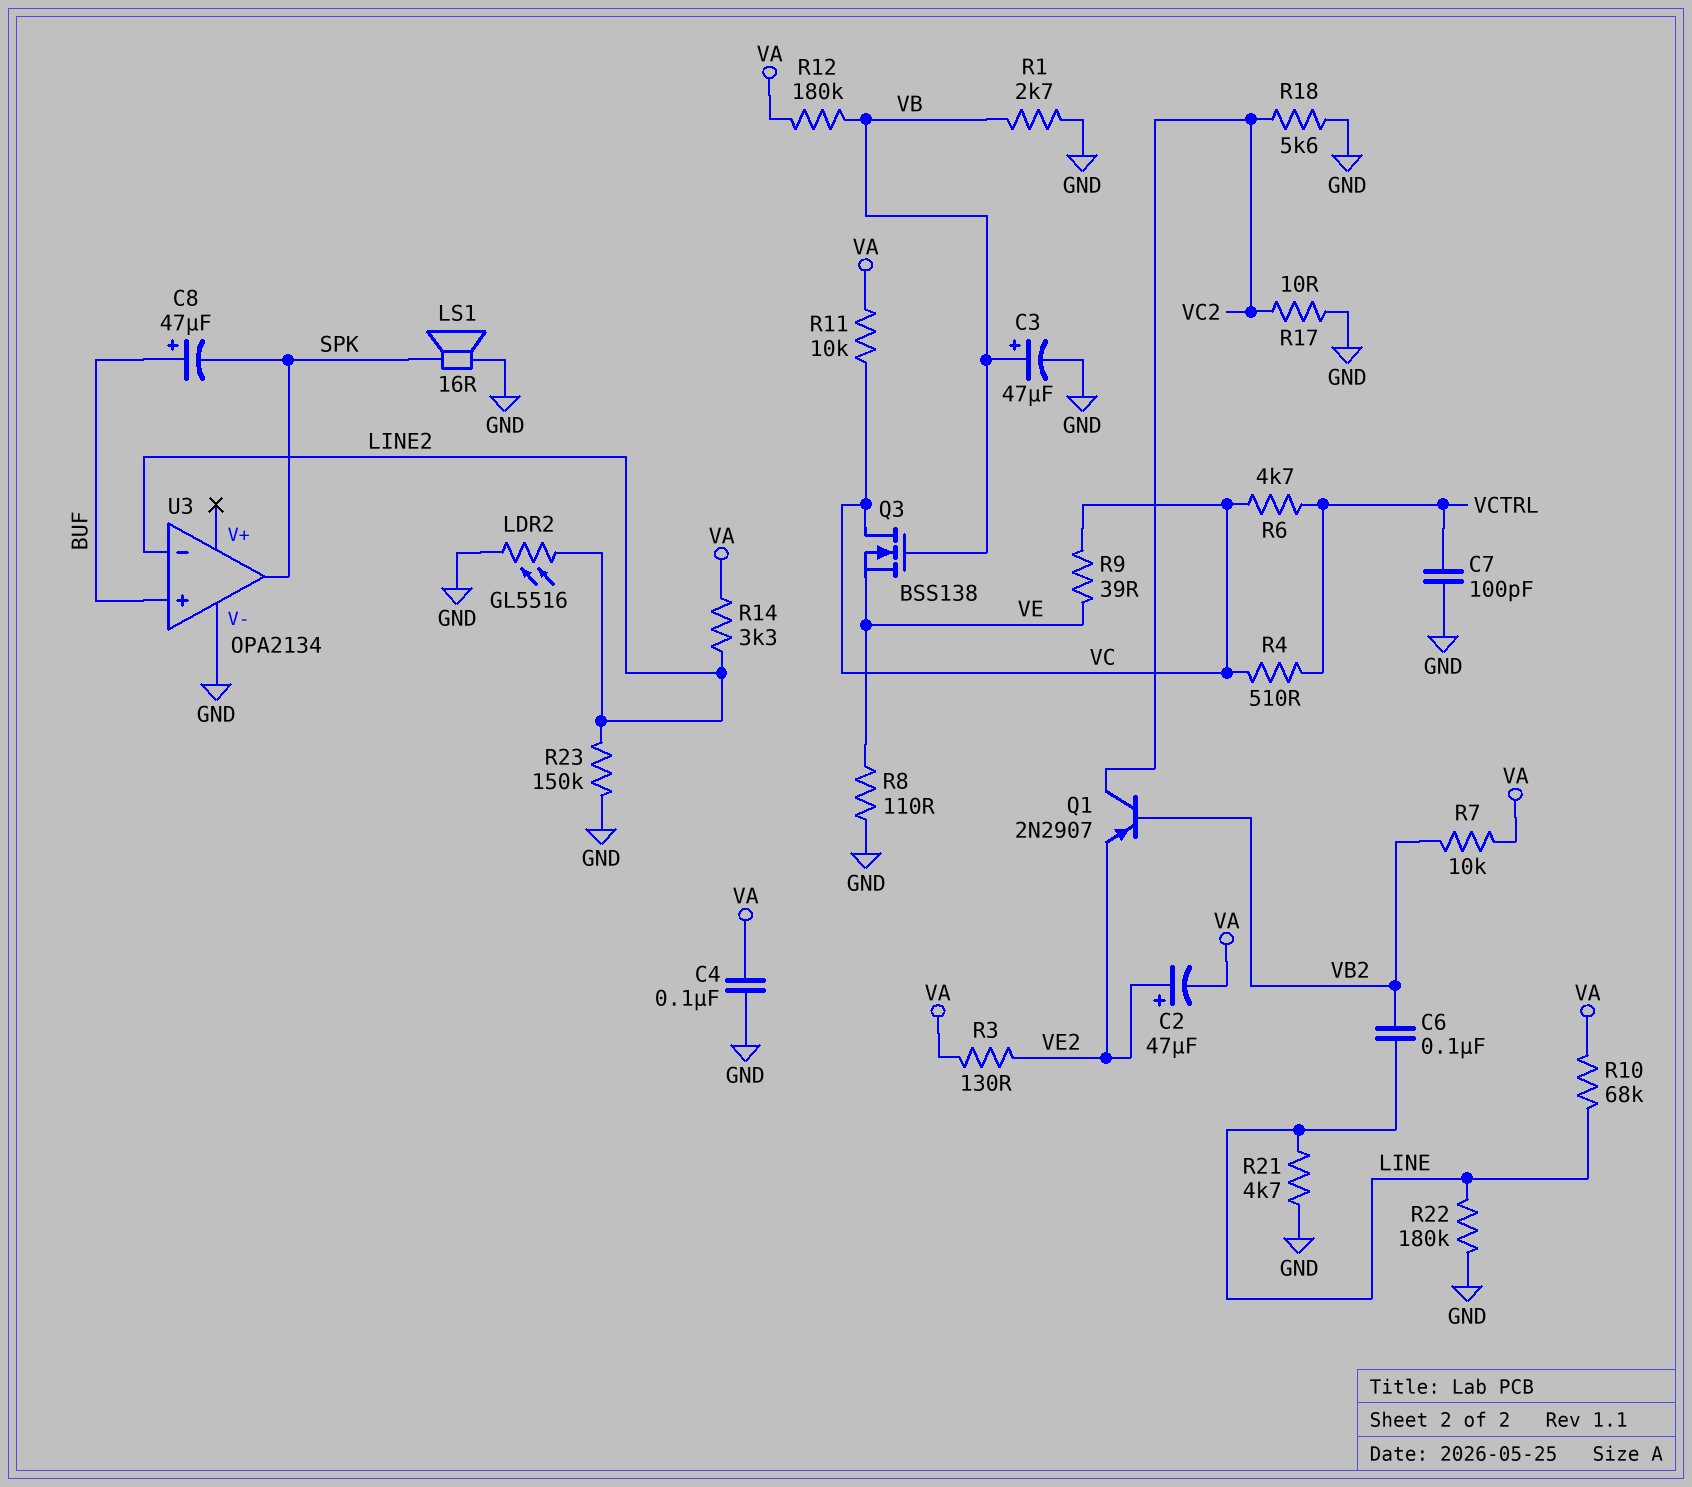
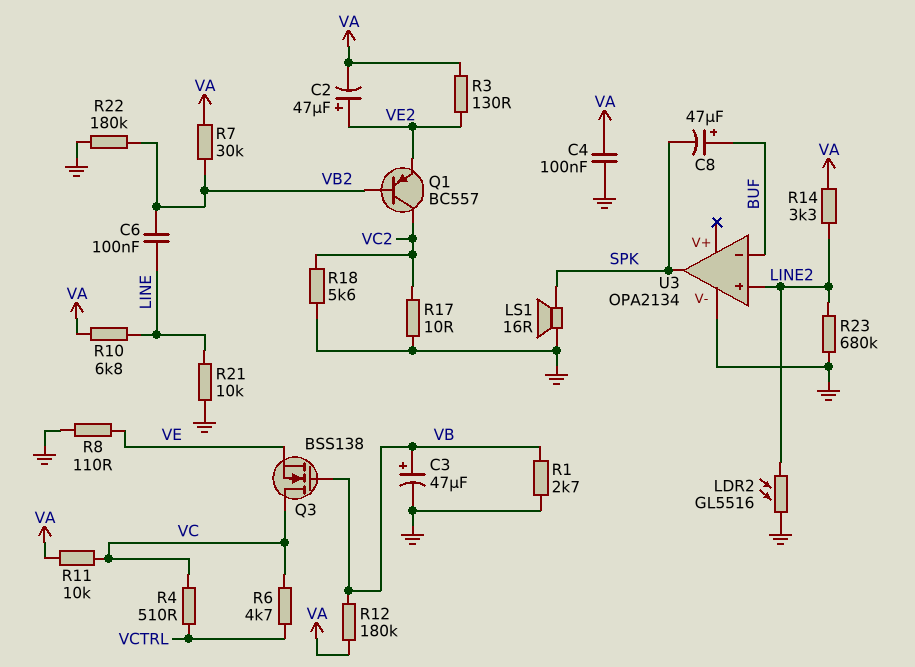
C7: 100pF (GND, VCTRL) -> none
Q1: PNP 2N2907 (B VB2, C VC2, E VE2) -> PNP BC557 (B VB2, C VC2, E VE2)
R7: 10k (VA, VB2) -> 30k (VA, VB2)
R9: 39 (VC, VE) -> none
R10: 68k (LINE, VA) -> 6.8k (LINE, VA)
R21: 4.7k (GND, LINE) -> 10k (GND, LINE)
R22: 180k (GND, LINE) -> 180k (GND, VB2)
R23: 150k (GND, LINE2) -> 680k (GND, LINE2)
U3 pin in+: BUF -> LINE2
U3 pin in-: LINE2 -> BUF

